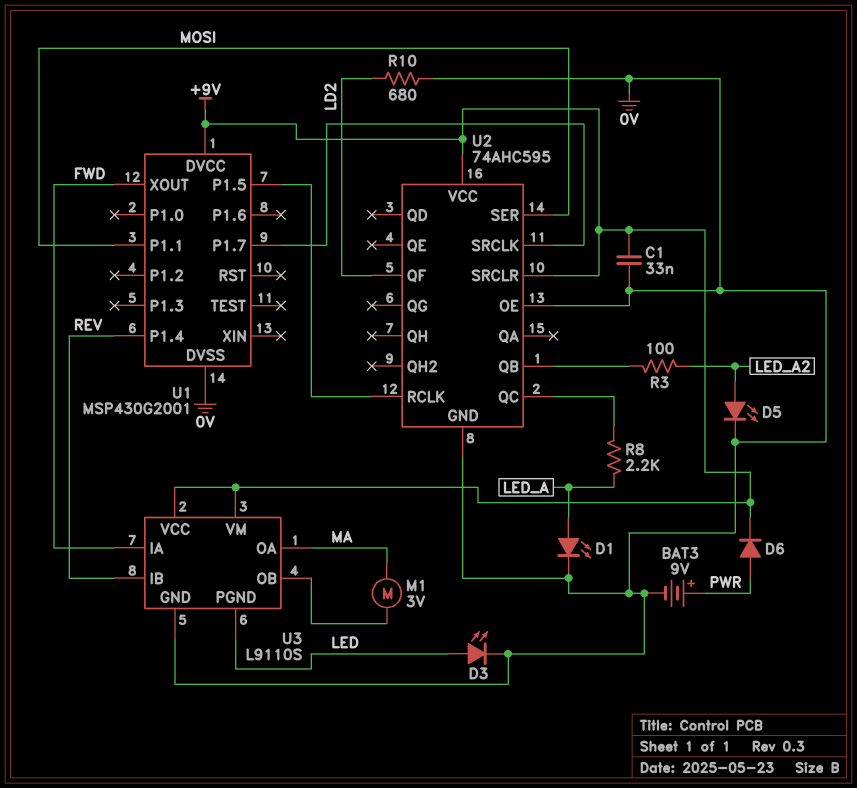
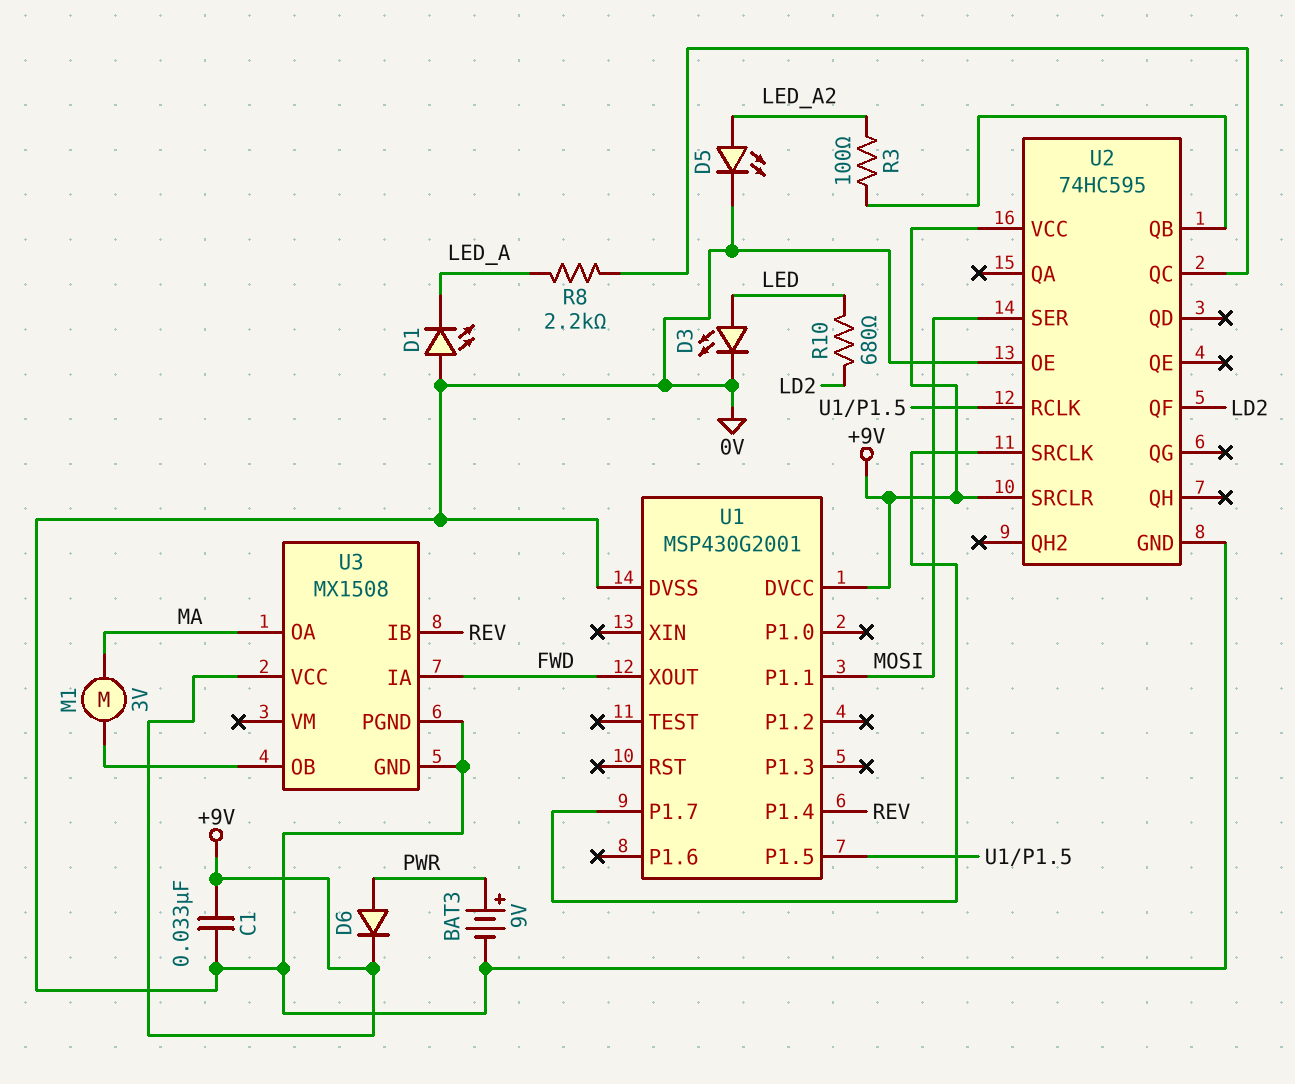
D1: LED (A LED_A, K 0V) -> LED (A 0V, K LED_A)
R10: 680 (0V, LD2) -> 680 (LD2, LED)
U2: 74AHC595 -> 74HC595
U3: L9110S -> MX1508
U3 pin PGND: LED -> 0V
U3 pin VM: +9V -> none

